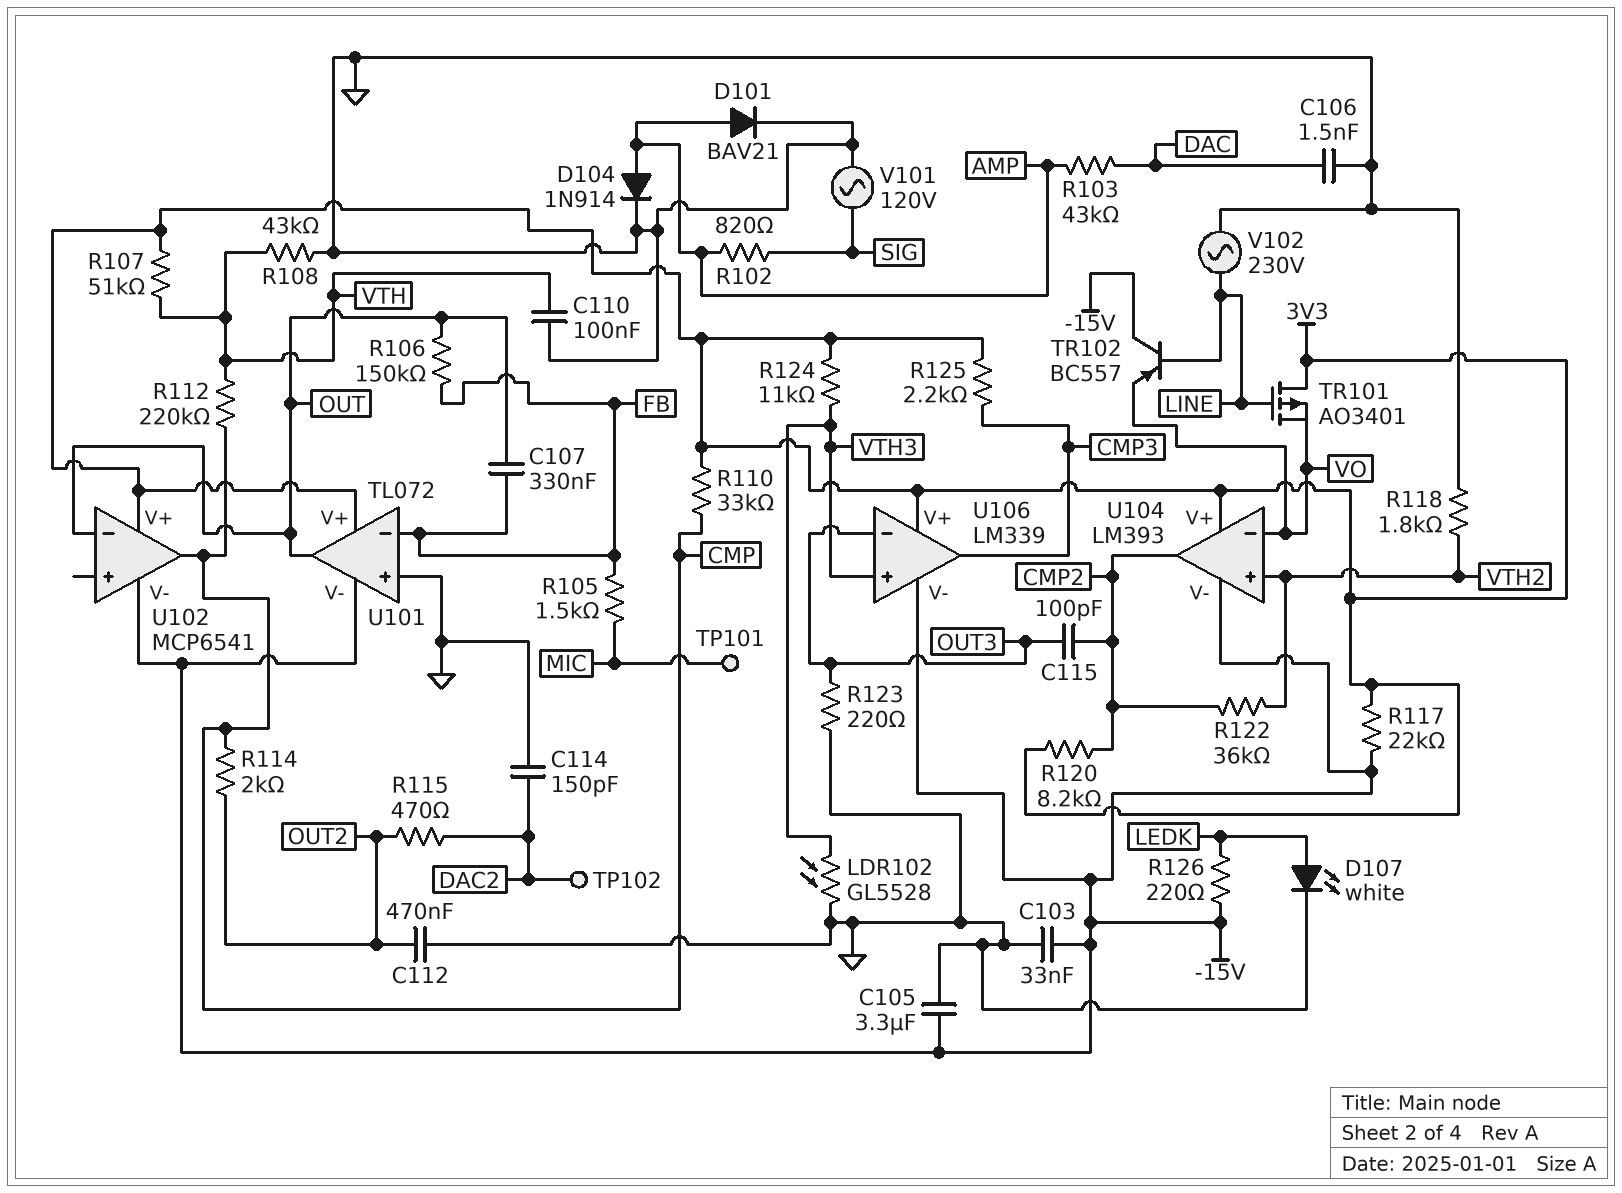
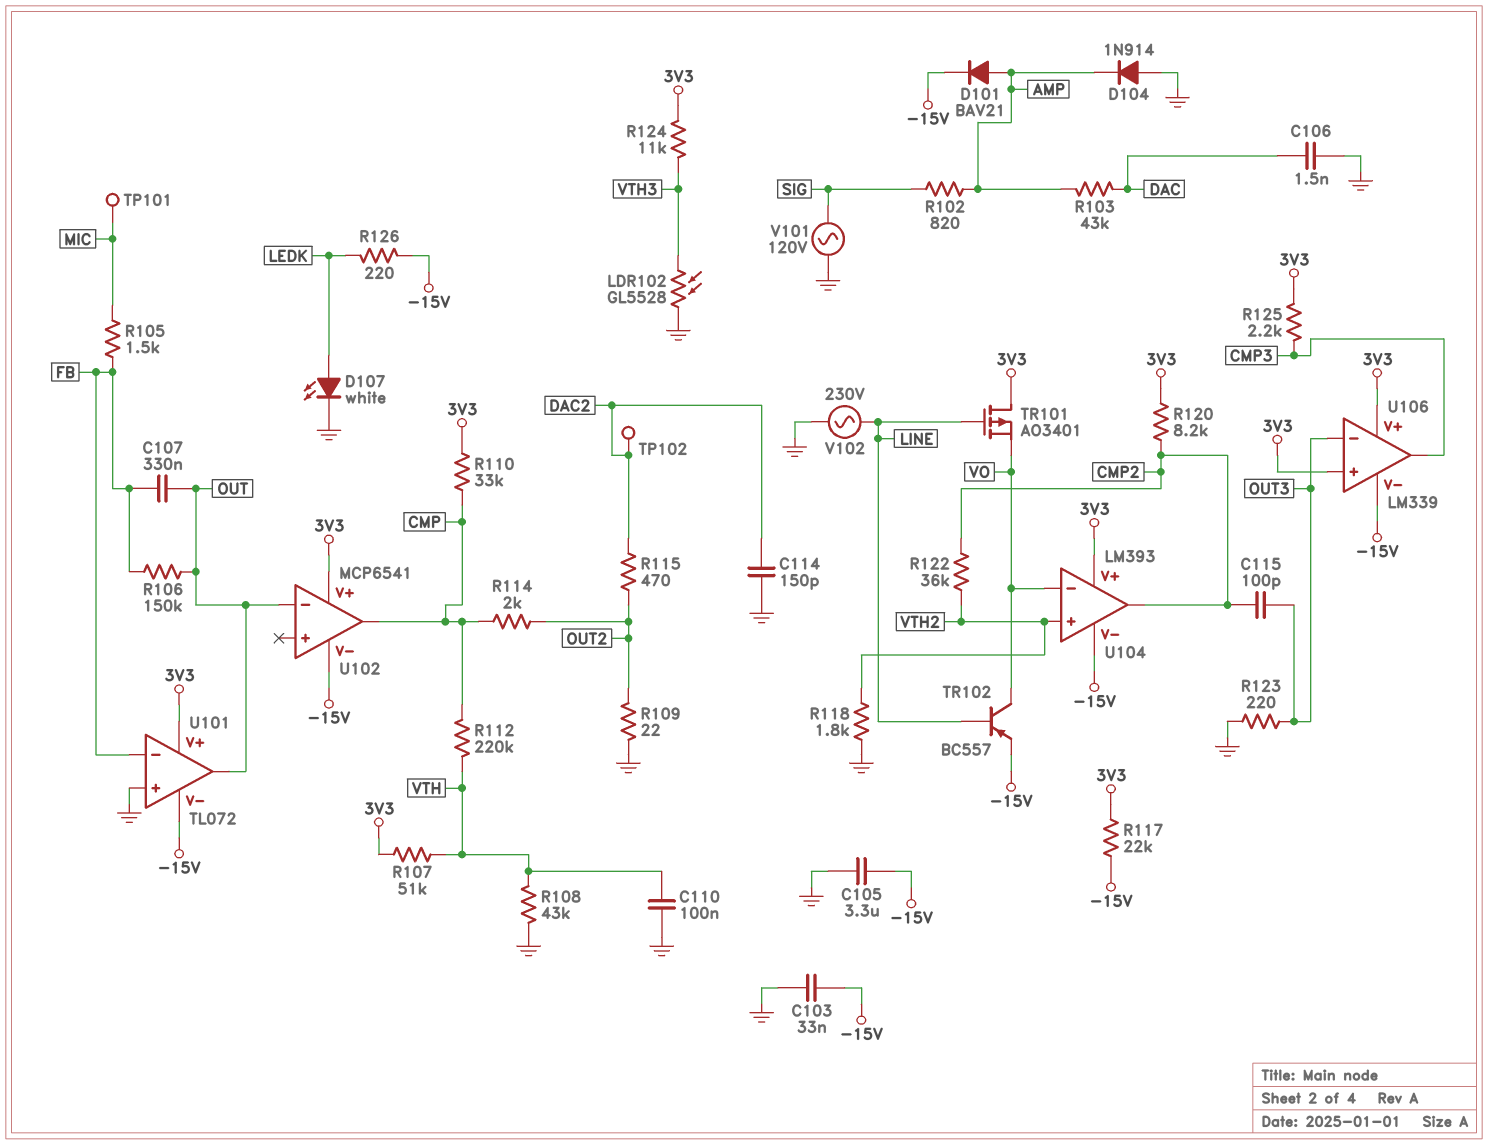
C112: 470nF (GND, OUT2) -> none
D101: diode BAV21 (A AMP, K GND) -> diode BAV21 (A AMP, K -15V)
D104: diode 1N914 (A AMP, K GND) -> diode 1N914 (A GND, K AMP)
R109: none -> 22 (GND, OUT2)
TR102: PNP BC557 (B LINE, C -15V, E VO) -> PNP BC557 (B LINE, C VO, E -15V)
U106 pin in+: VTH3 -> 3V3

